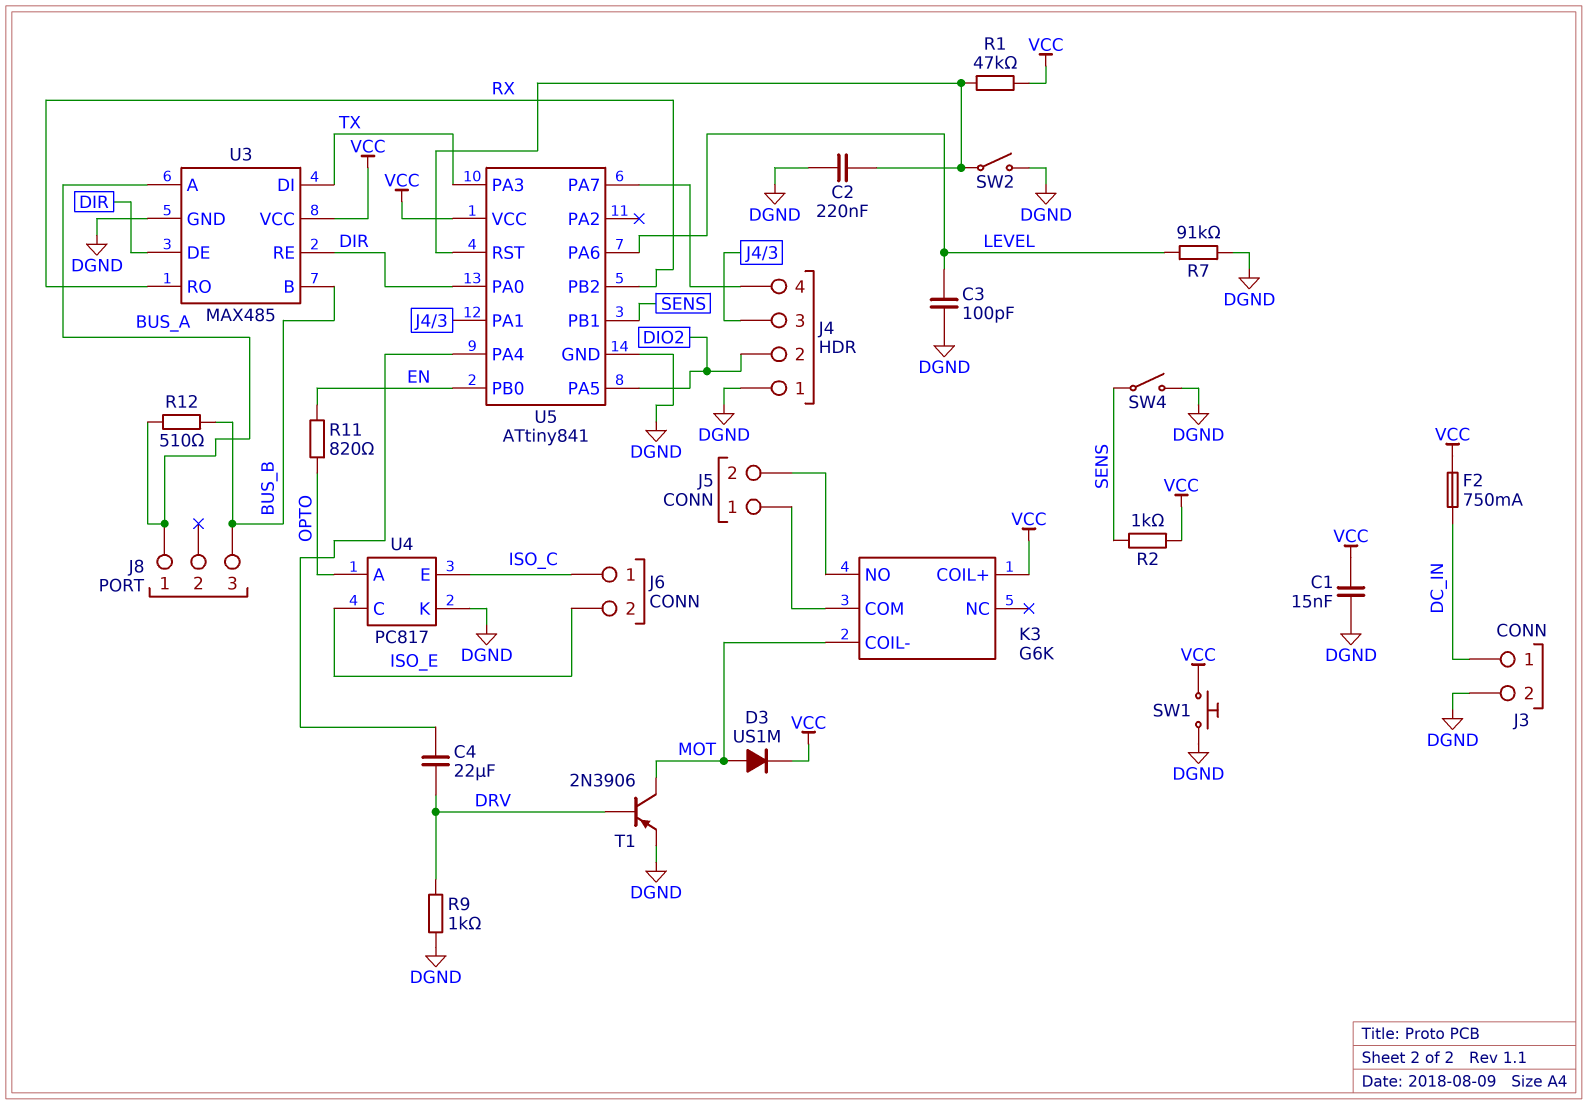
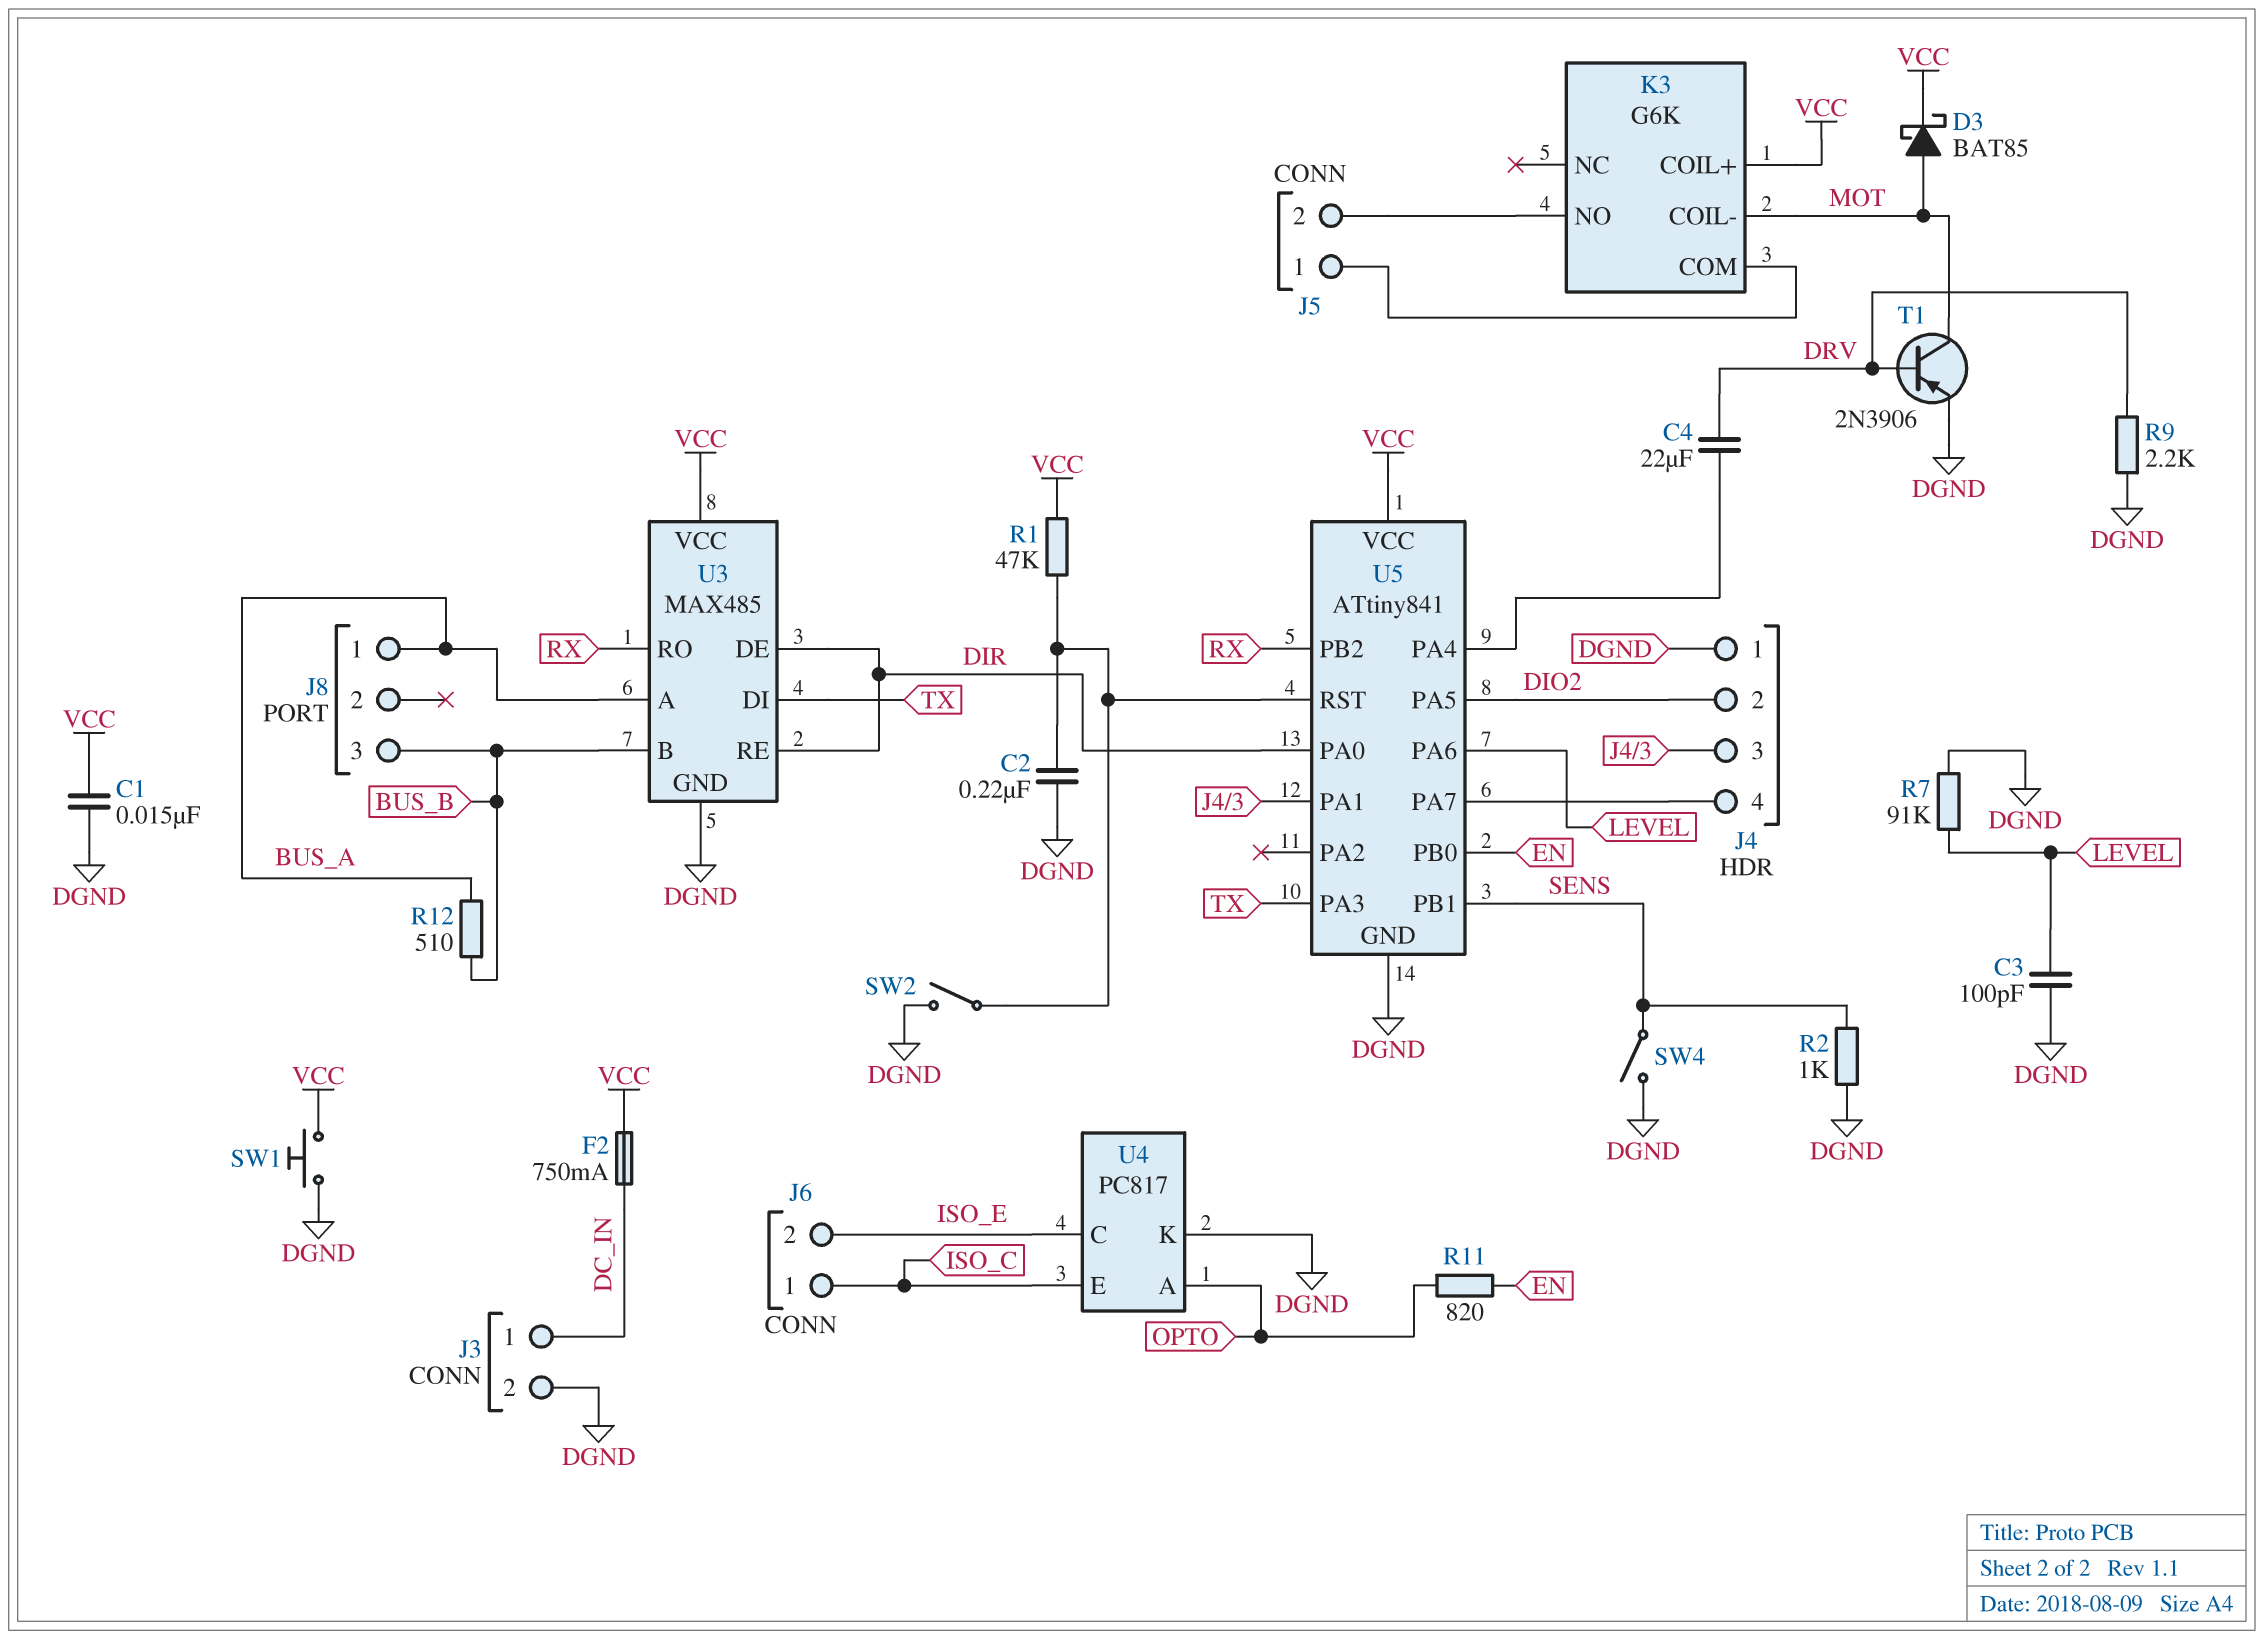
D3: diode US1M (A MOT, K VCC) -> schottky BAT85 (A MOT, K VCC)
R2: 1k (SENS, VCC) -> 1k (DGND, SENS)
R9: 1k (DGND, DRV) -> 2.2k (DGND, DRV)

